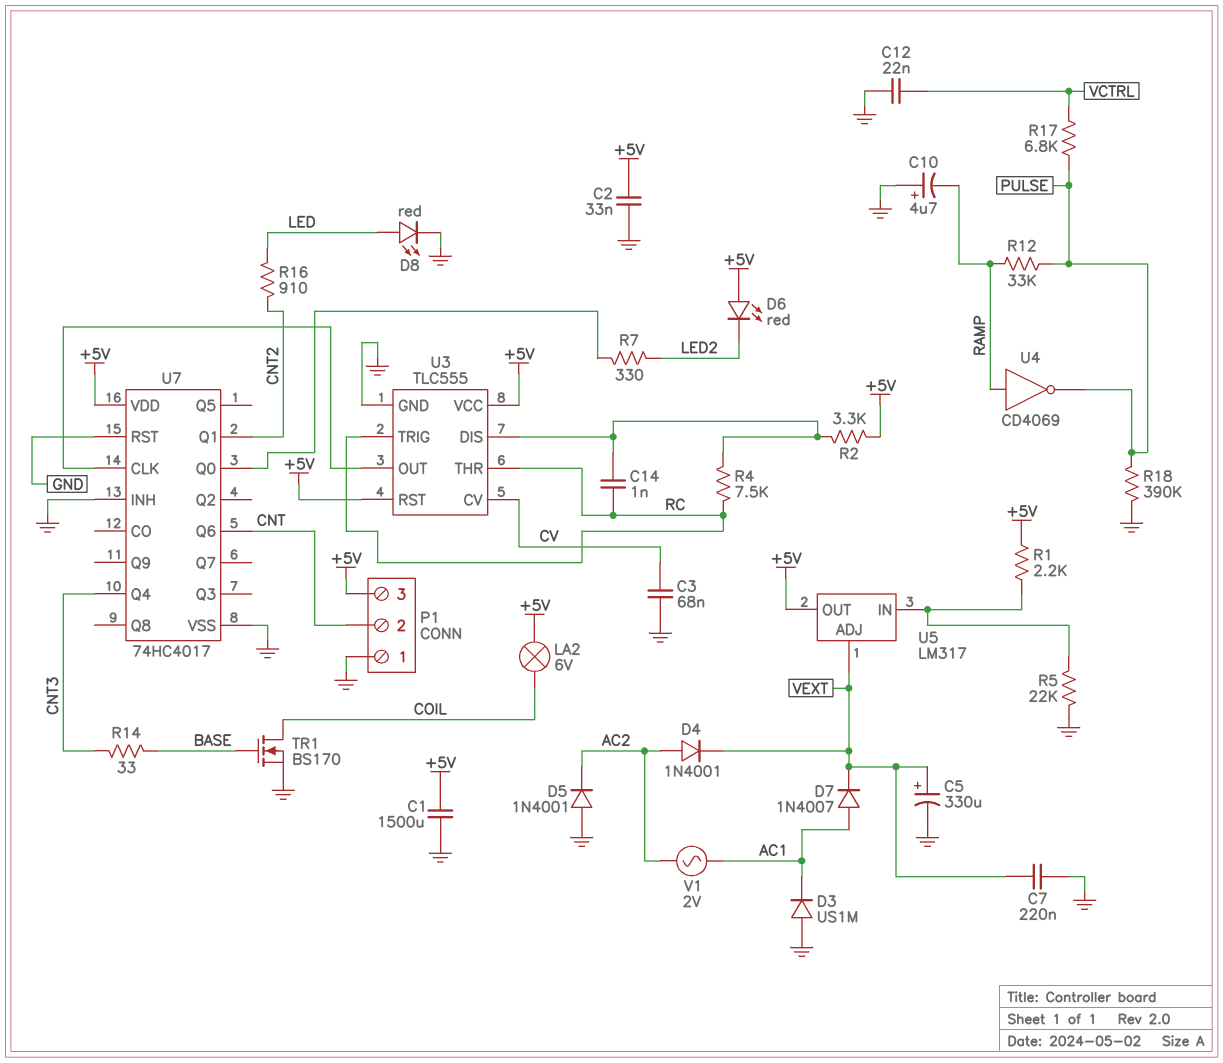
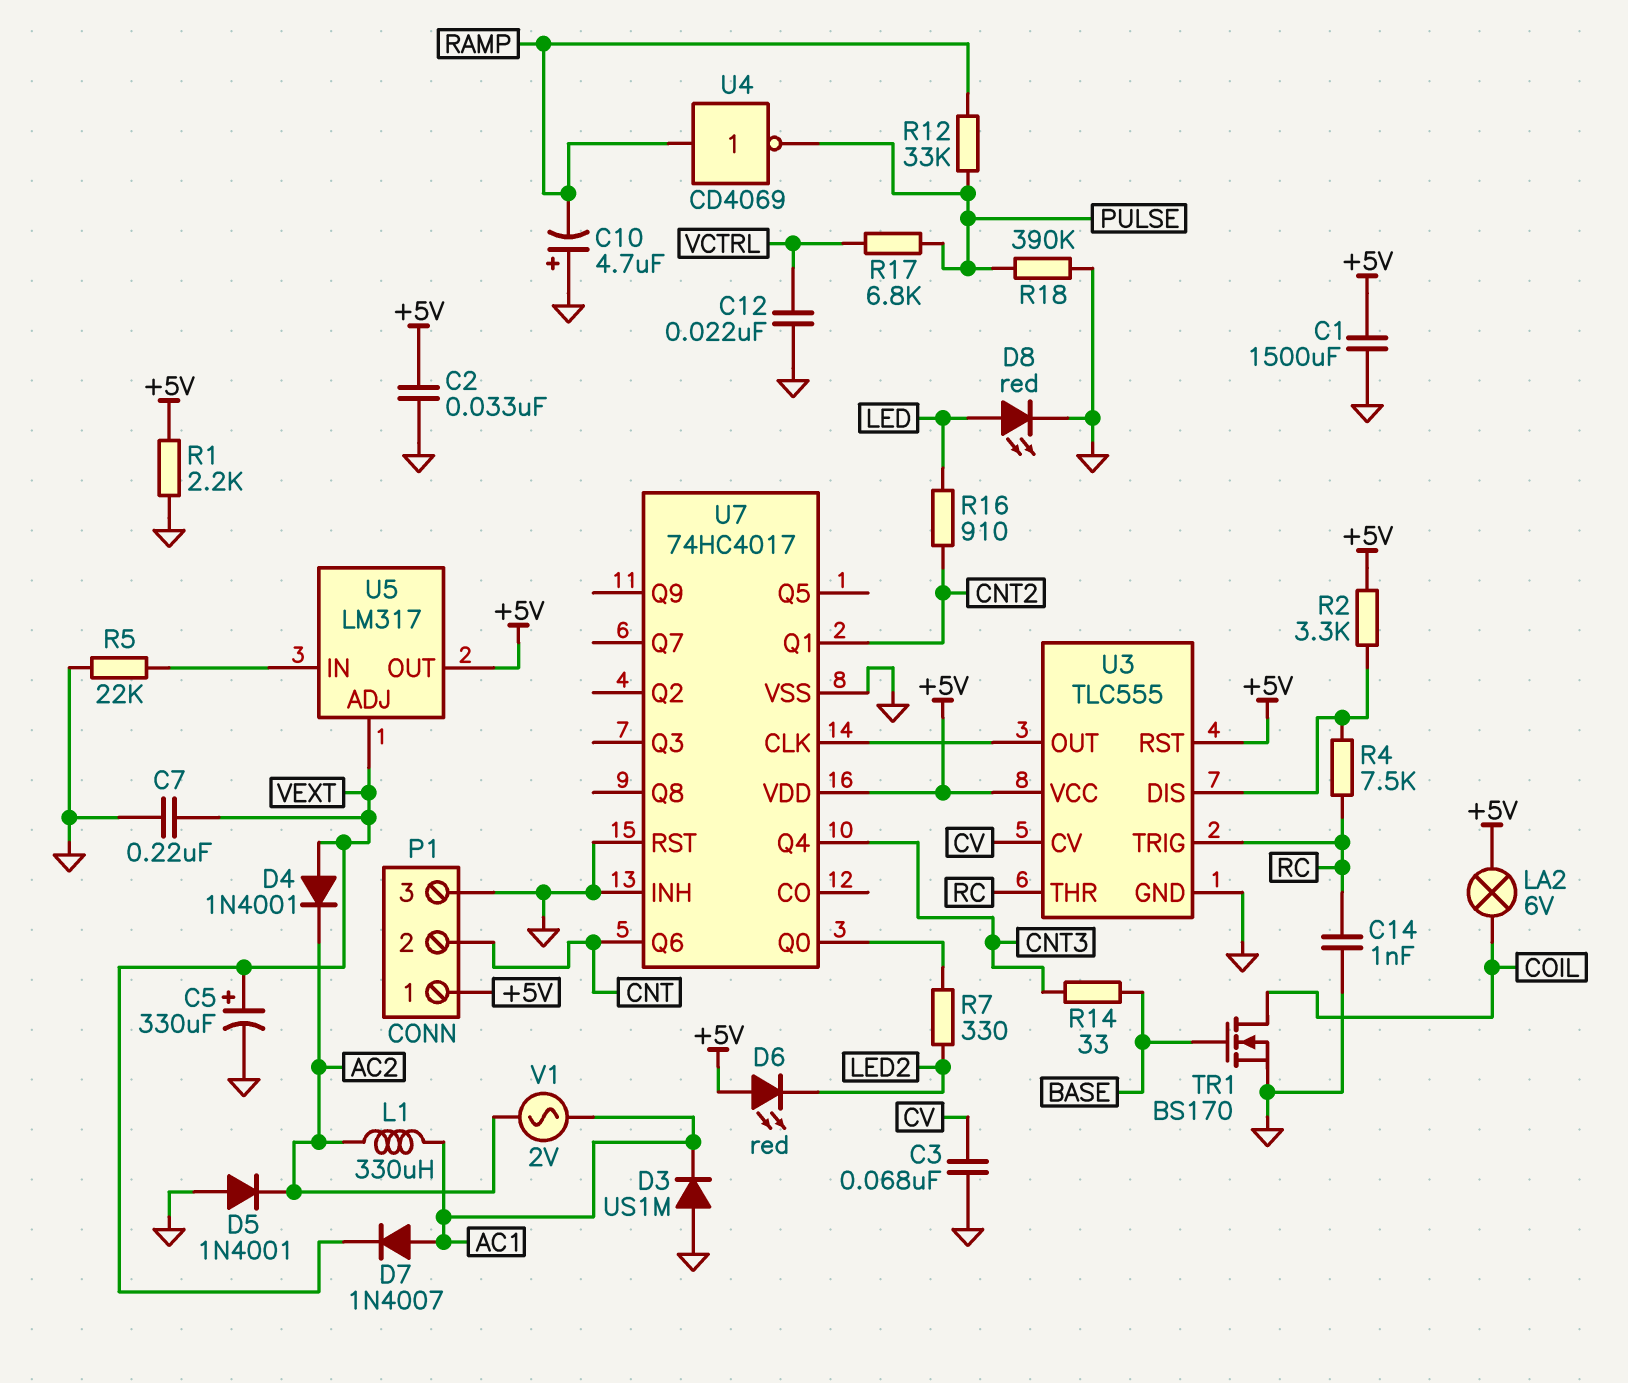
C14: 1nF (RC, U3/DIS) -> 1nF (GND, RC)
D4: diode 1N4001 (A AC2, K VEXT) -> diode 1N4001 (A VEXT, K AC2)
L1: none -> 330uH (AC1, AC2)
P1 pin 1: GND -> +5V
P1 pin 3: +5V -> GND
R1: 2.2k (+5V, U5/IN) -> 2.2k (+5V, GND)

